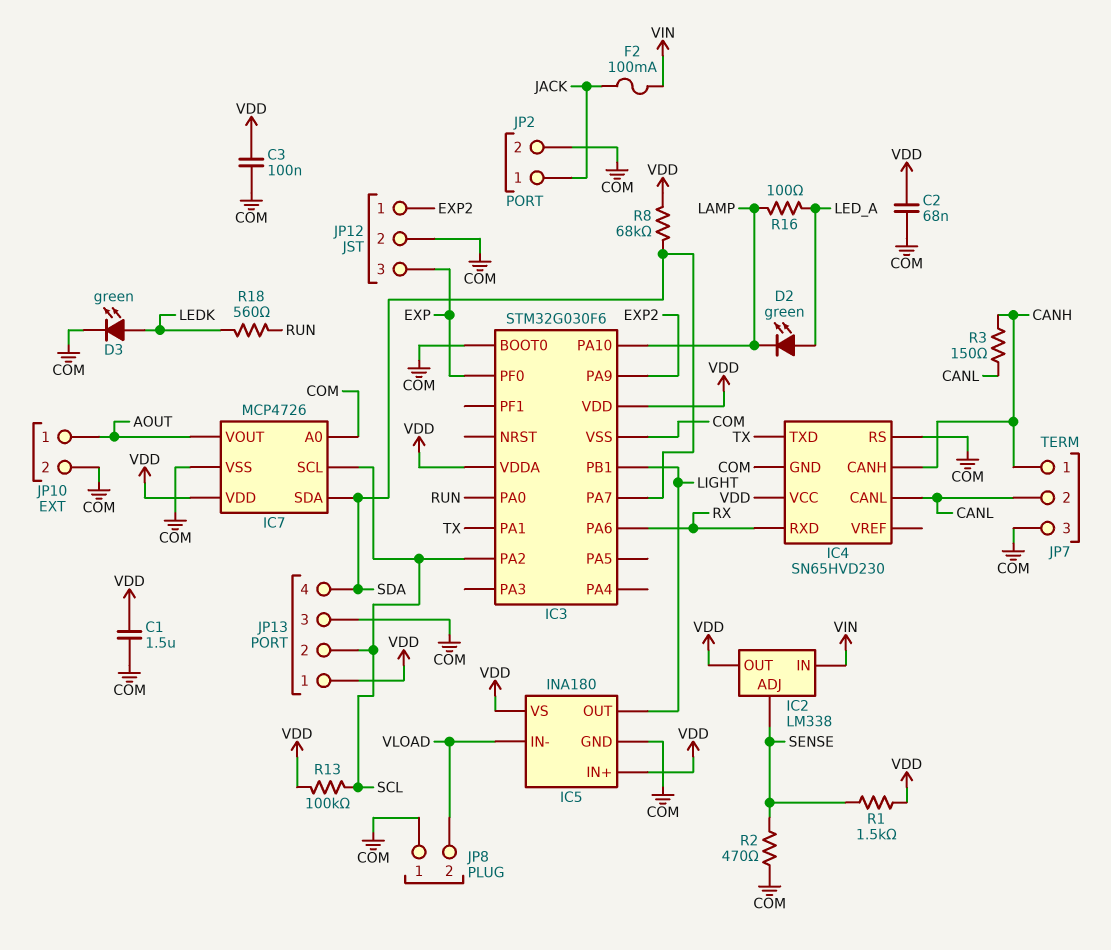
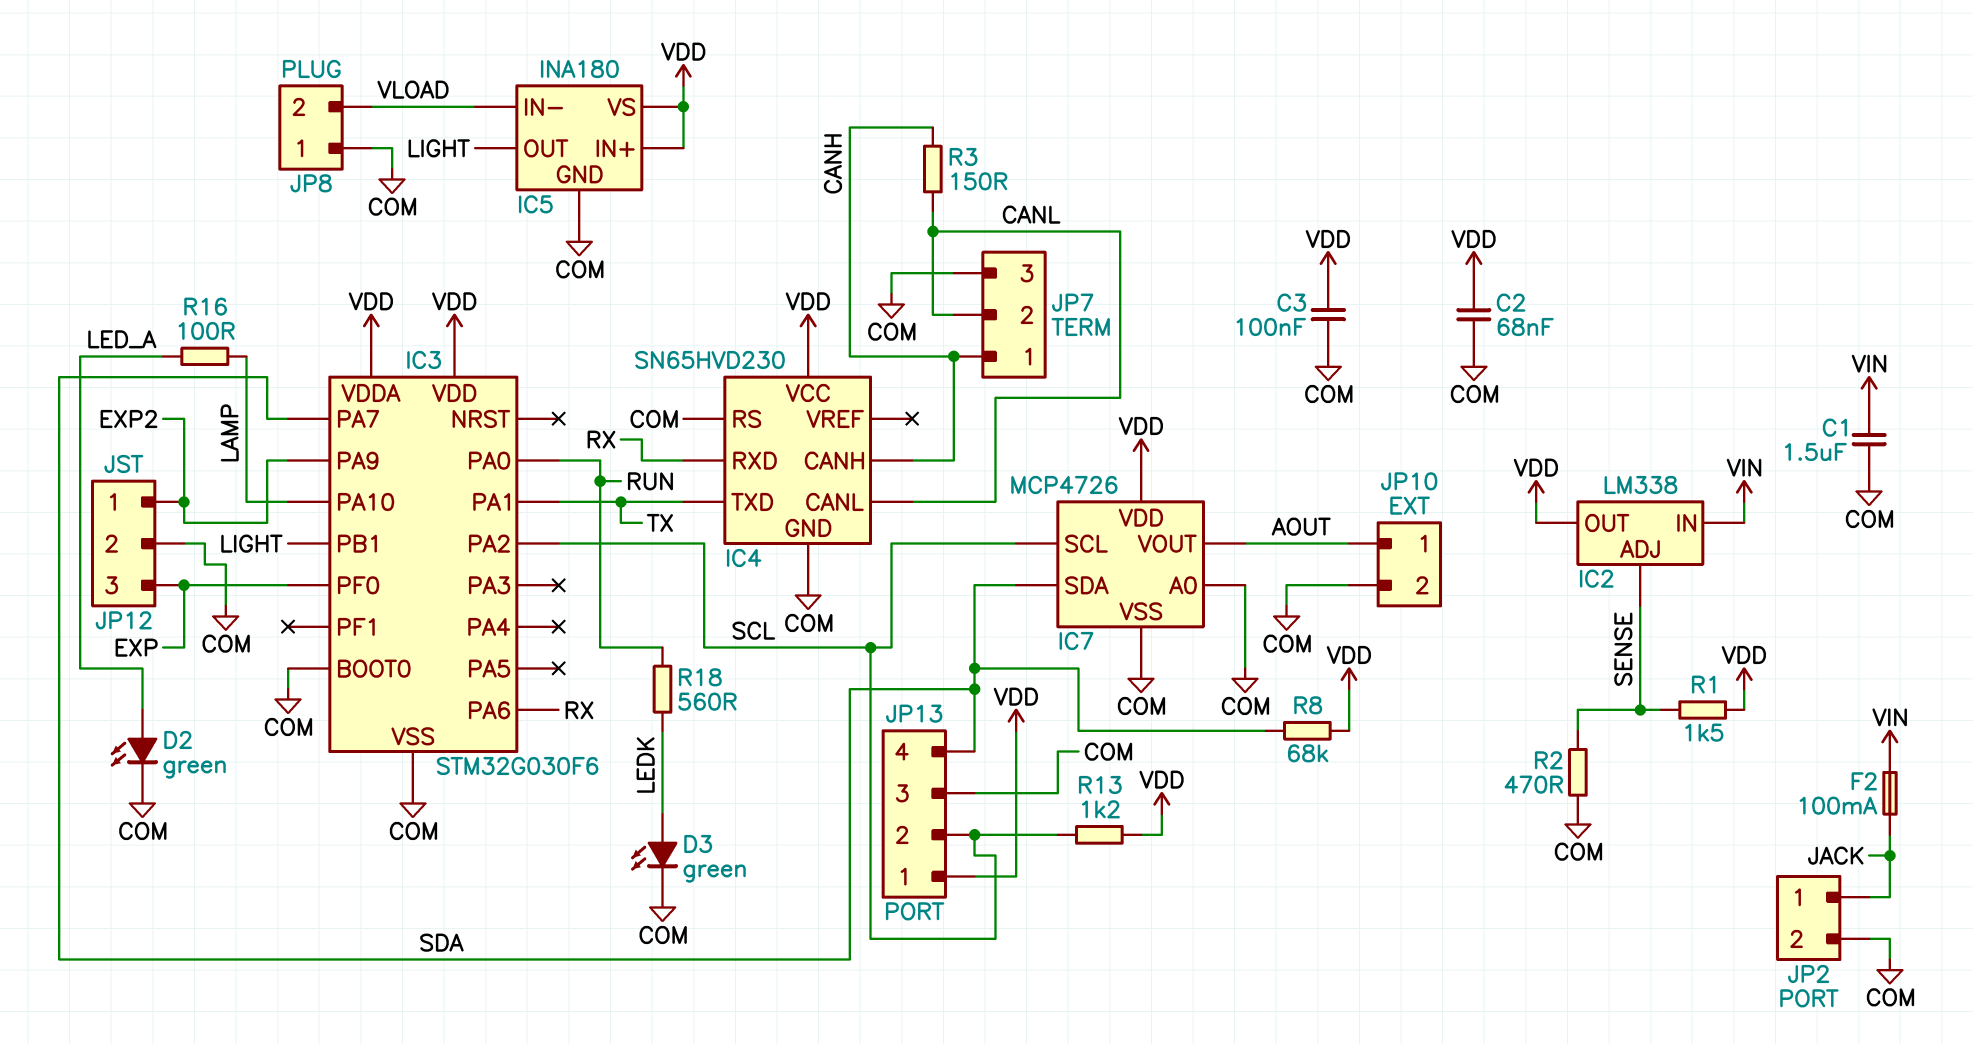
C1: 1.5uF (COM, VDD) -> 1.5uF (COM, VIN)
D2: LED green (A LED_A, K LAMP) -> LED green (A LED_A, K COM)
R13: 100k (SCL, VDD) -> 1.2k (SCL, VDD)

